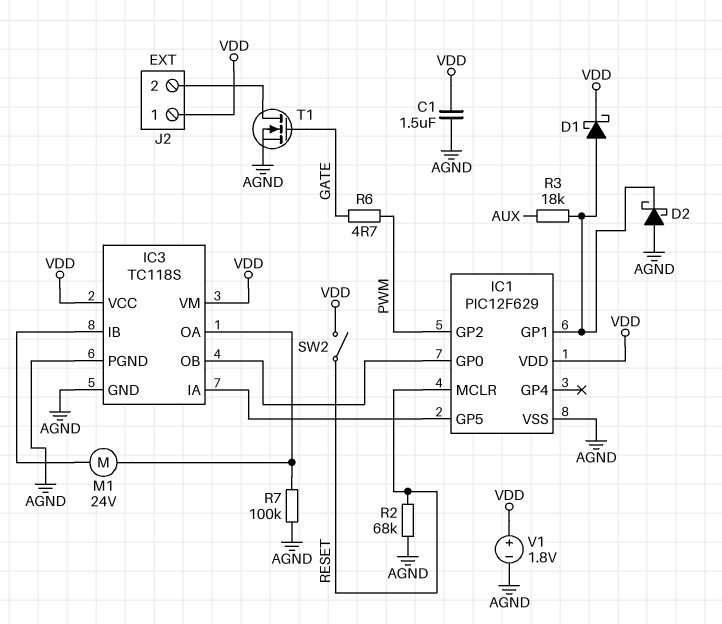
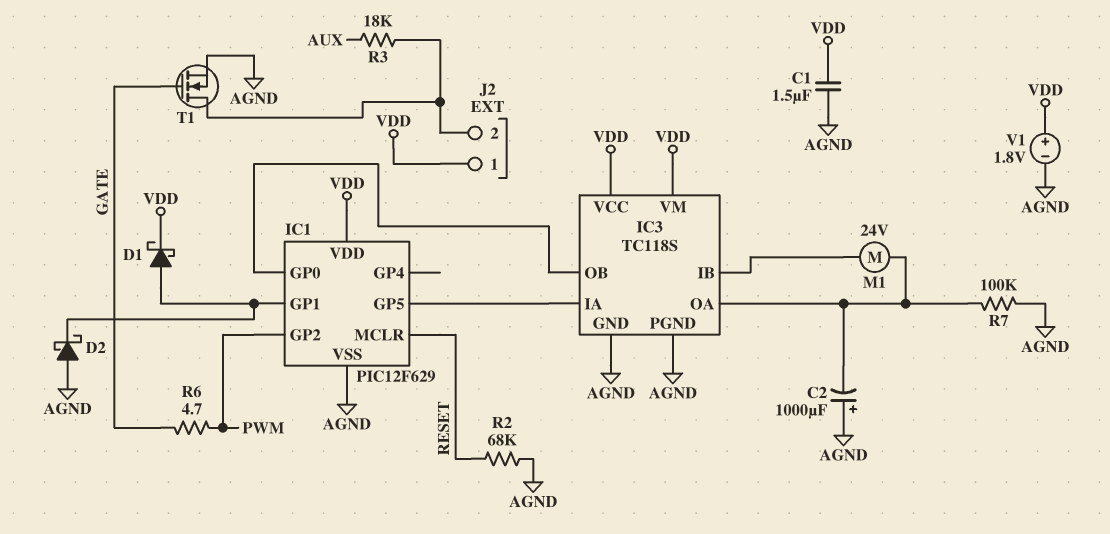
C2: none -> 1000uF (plus AGND, minus IC3/OA)
R3: 18k (AUX, IC1/GP1) -> 18k (AUX, J2/2)
SW2: switch (RESET, VDD) -> none

